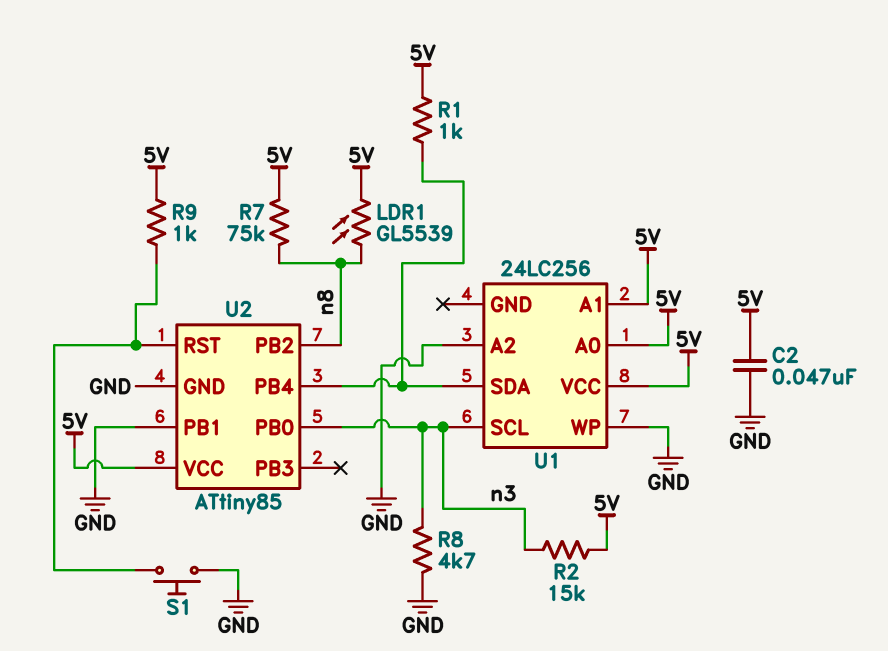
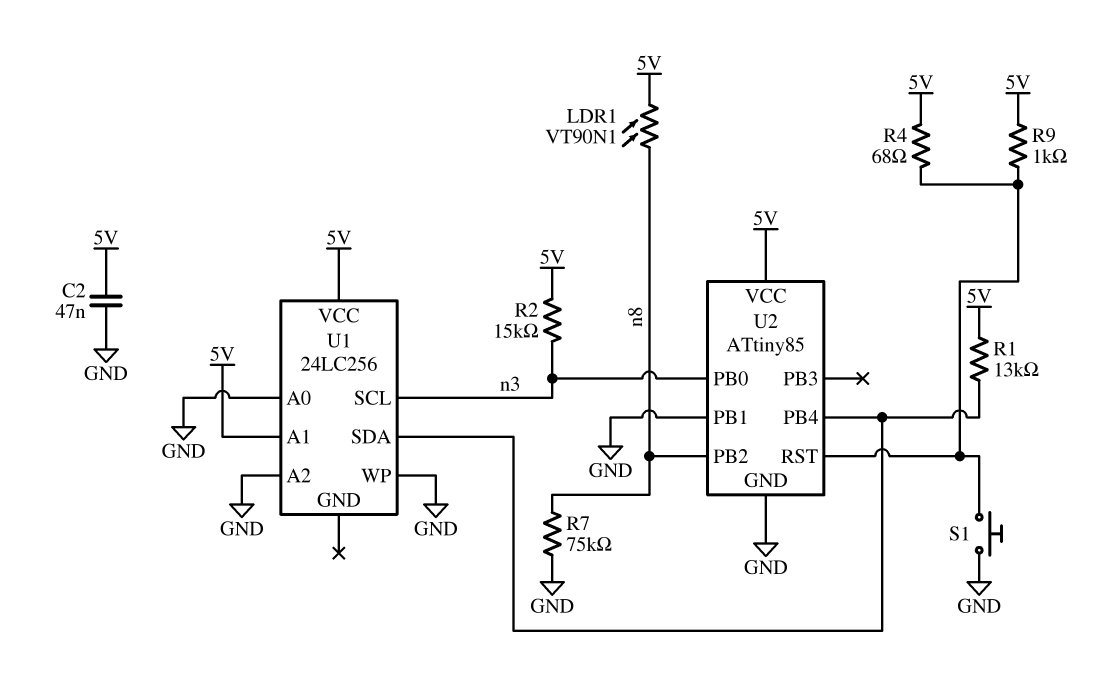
LDR1: GL5539 (5V, n8) -> VT90N1 (5V, n8)
R1: 1k (5V, U1/SDA) -> 13k (5V, U1/SDA)
R4: none -> 68 (5V, U2/RST)
R7: 75k (5V, n8) -> 75k (GND, n8)
R8: 4.7k (GND, n3) -> none
U1 pin A0: 5V -> GND

